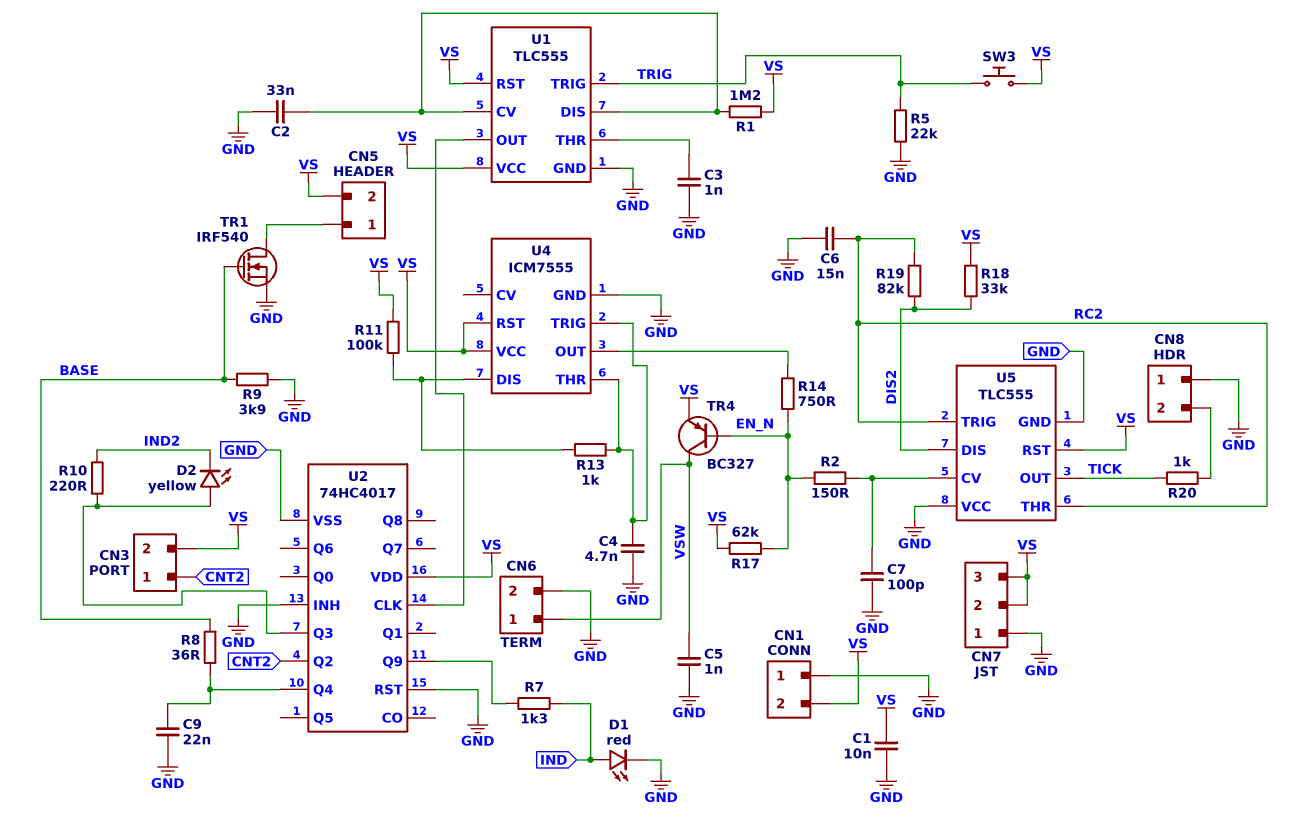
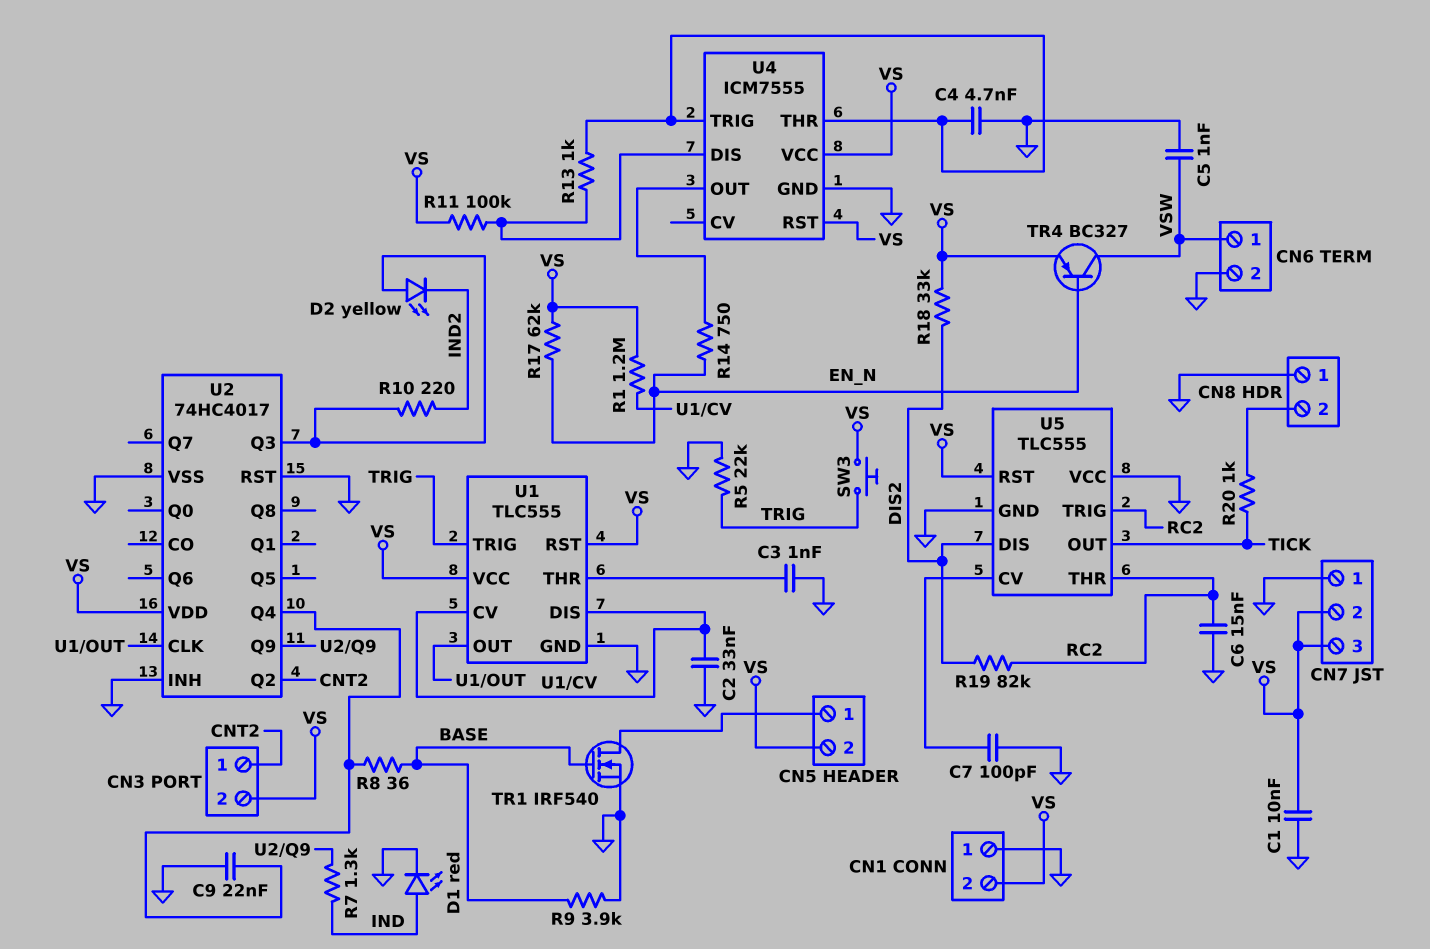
R2: 150 (EN_N, U5/CV) -> none

